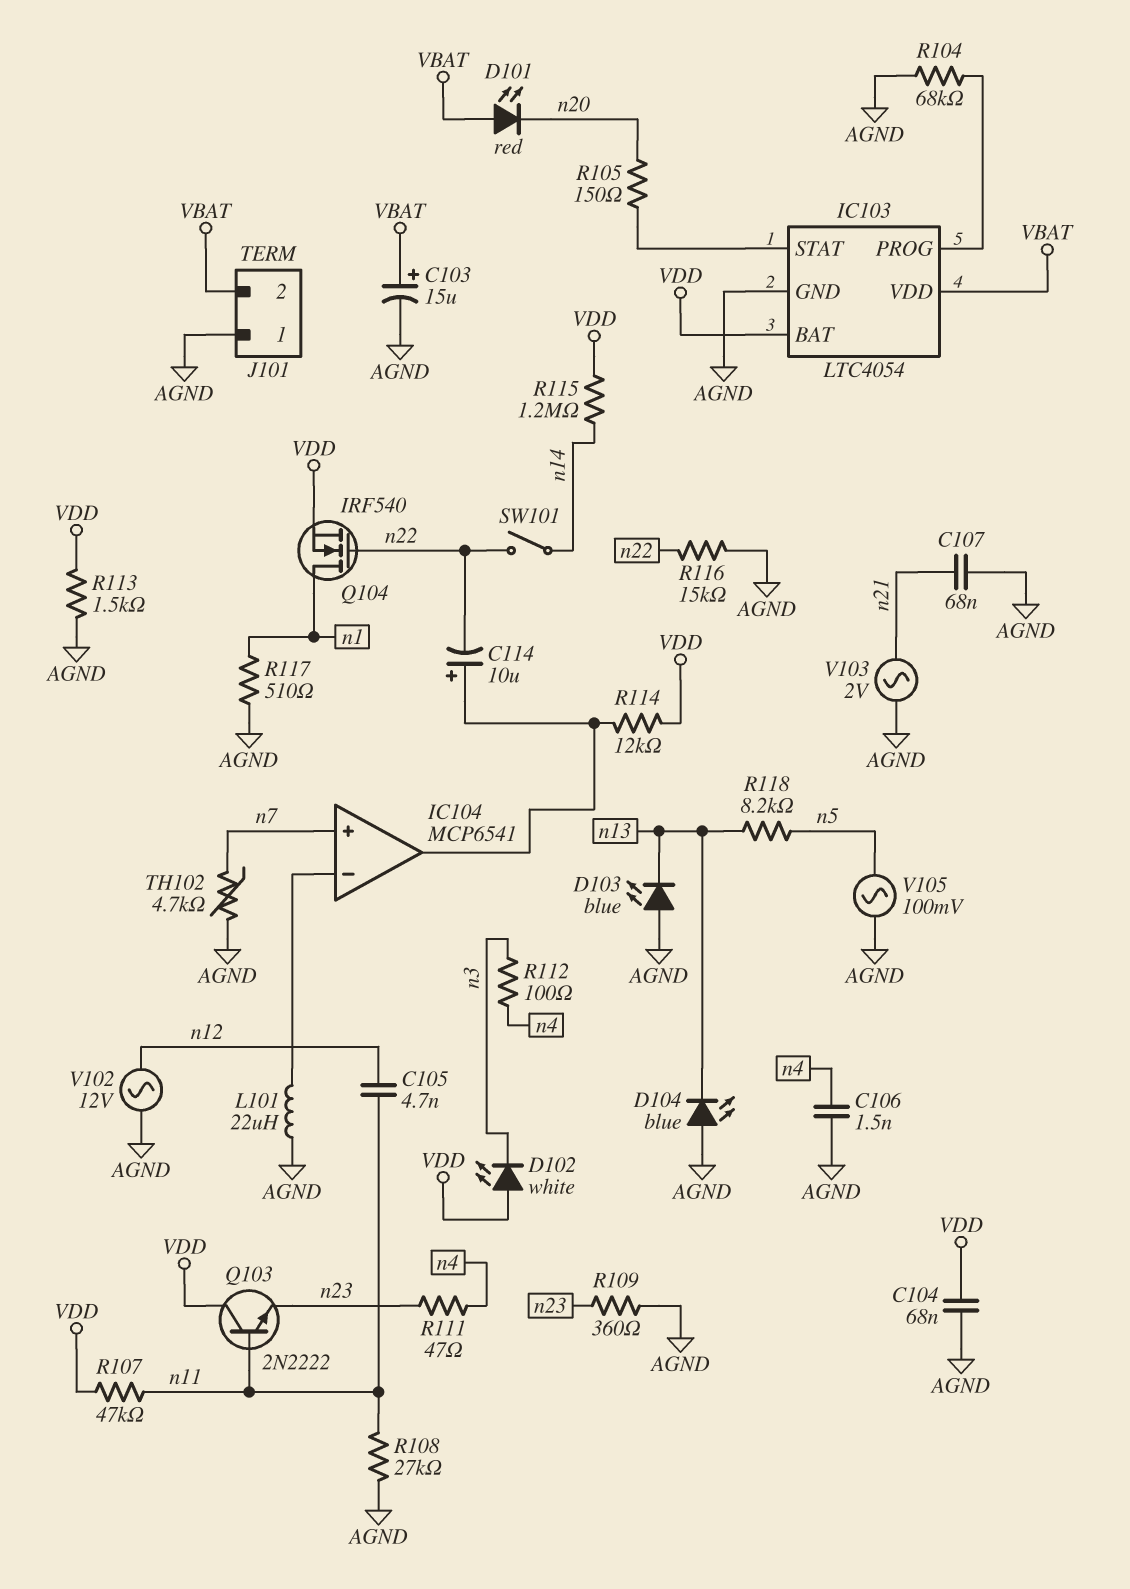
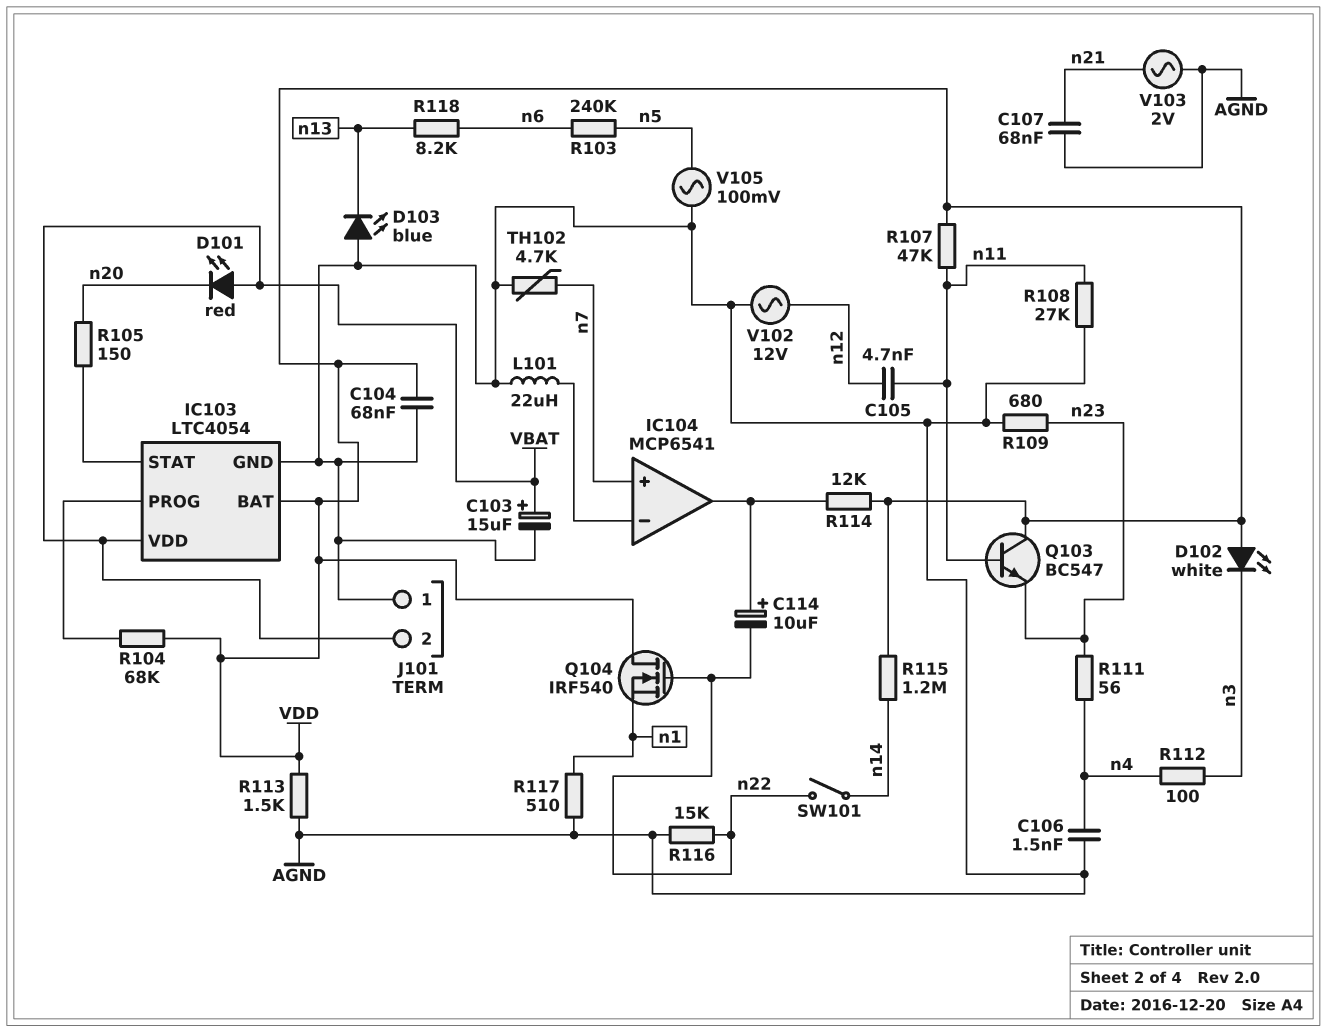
D104: LED blue (A AGND, K n13) -> none
Q103: NPN 2N2222 (B n11, C VDD, E n23) -> NPN BC547 (B n11, C VDD, E n23)
Q104: NMOS IRF540 (G n22, D n1, S VDD) -> NMOS IRF540 (G n22, D VDD, S n1)
R103: none -> 240k (n5, n6)
R104: 68k (AGND, IC103/PROG) -> 68k (IC103/PROG, VDD)
R109: 360 (AGND, n23) -> 680 (AGND, n23)
R111: 47 (n4, n23) -> 56 (n4, n23)
R118: 8.2k (n5, n13) -> 8.2k (n6, n13)

